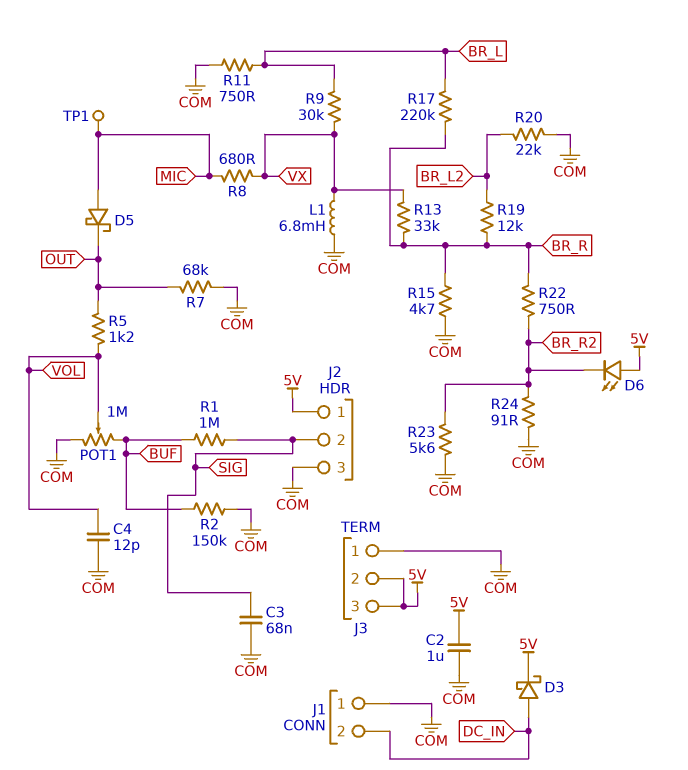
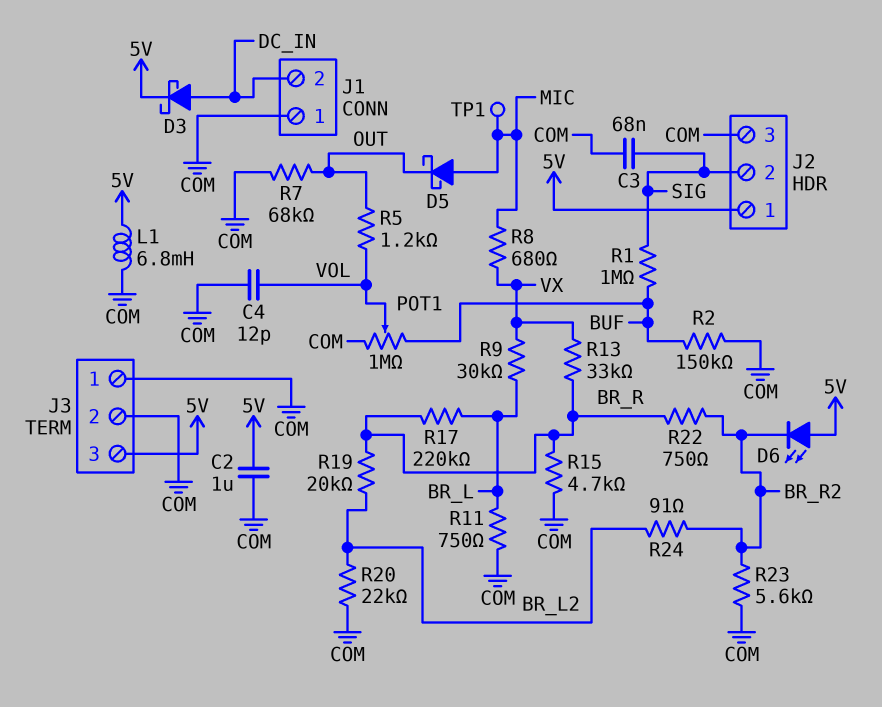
J3 pin 2: 5V -> COM
L1: 6.8mH (COM, VX) -> 6.8mH (5V, COM)
R19: 12k (BR_L2, BR_R) -> 20k (BR_L2, BR_R)
R24: 91 (BR_R2, COM) -> 91 (BR_L2, BR_R2)

